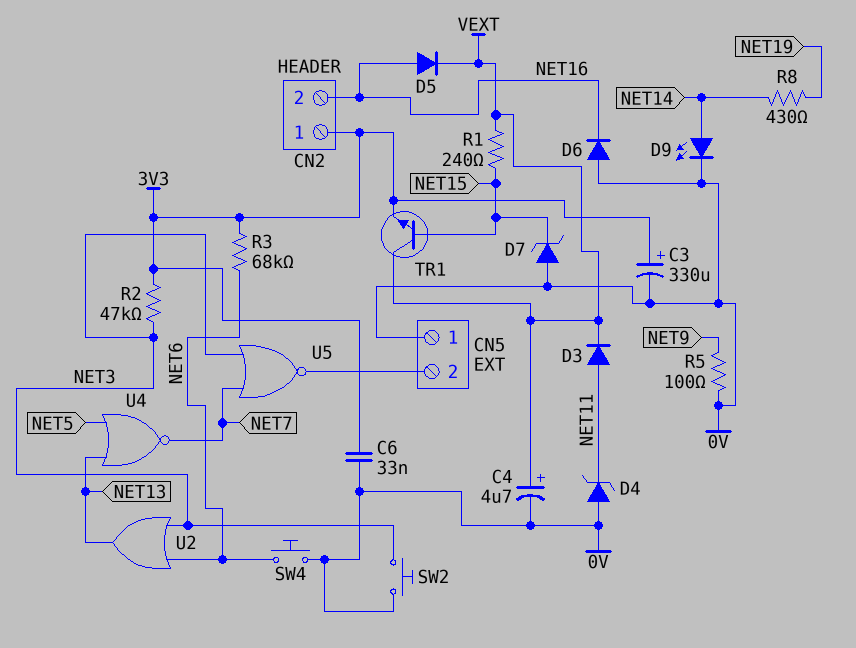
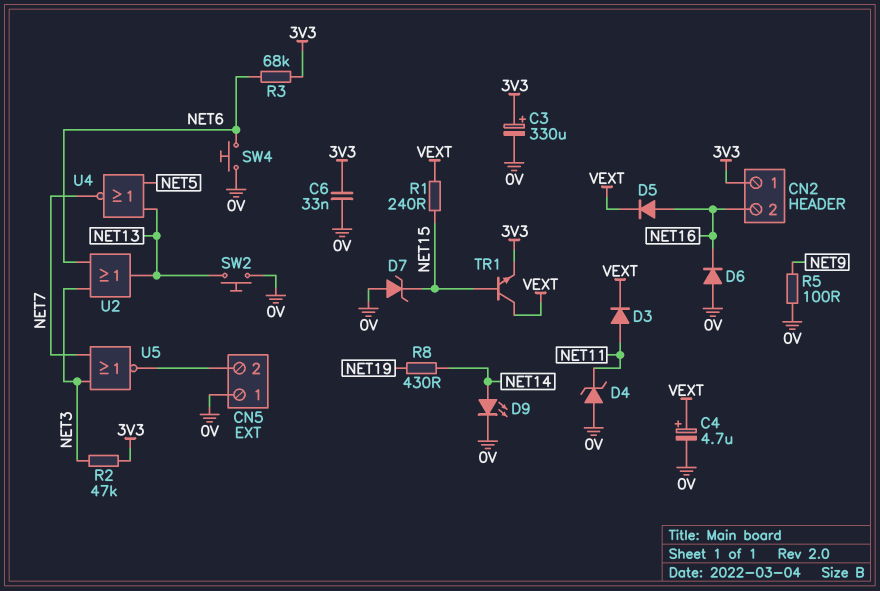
SW2: button (0V, NET3) -> button (0V, NET13)

